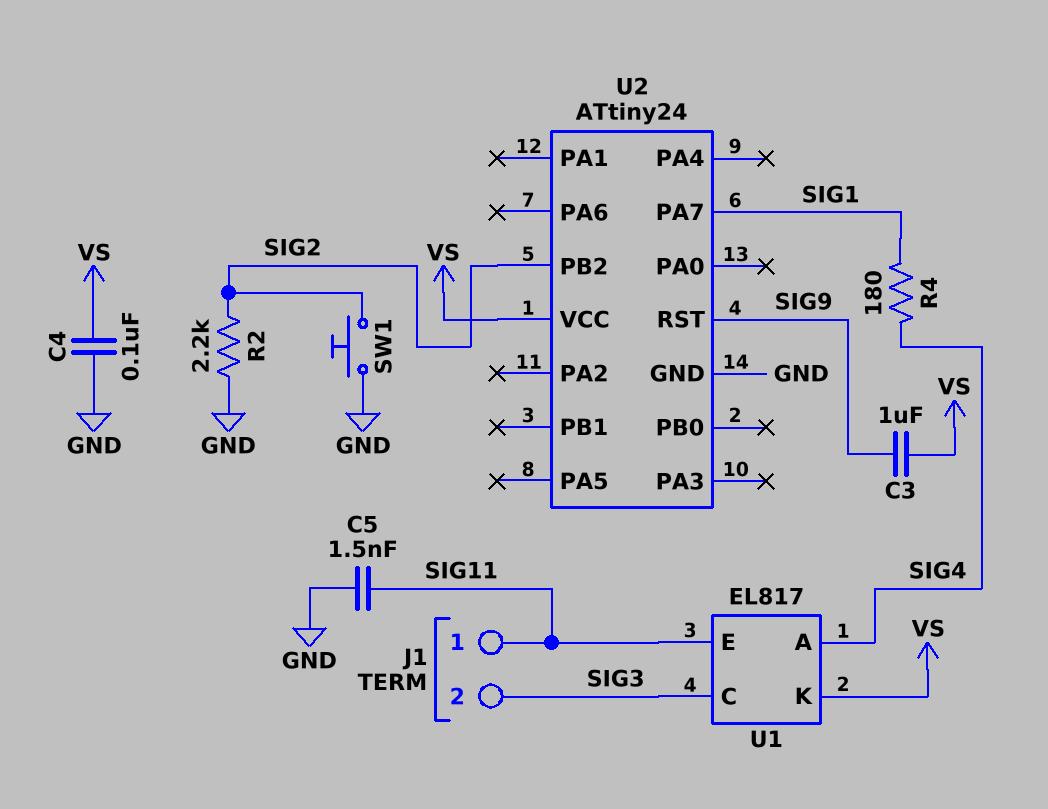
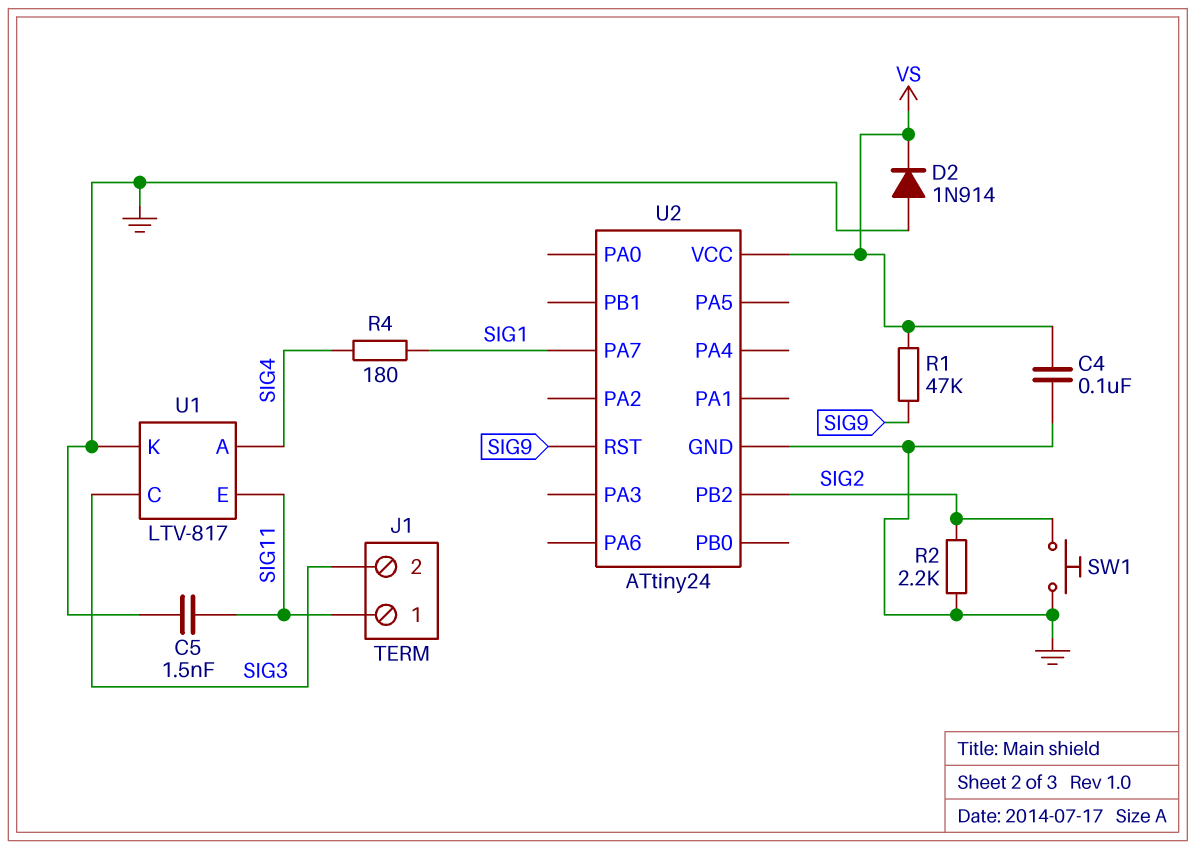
C3: 1uF (SIG9, VS) -> none
D2: none -> diode 1N914 (A GND, K VS)
R1: none -> 47k (SIG9, VS)
U1: EL817 -> LTV-817
U1 pin K: VS -> GND

